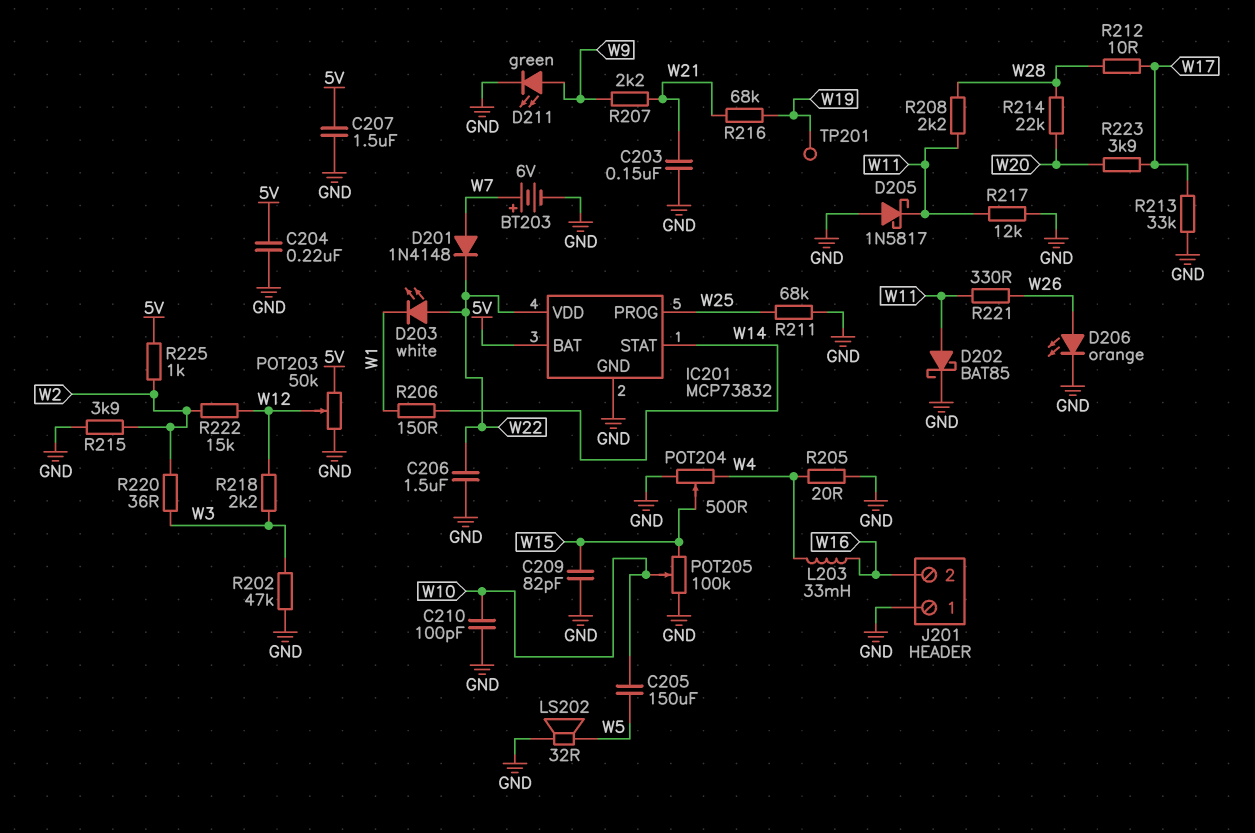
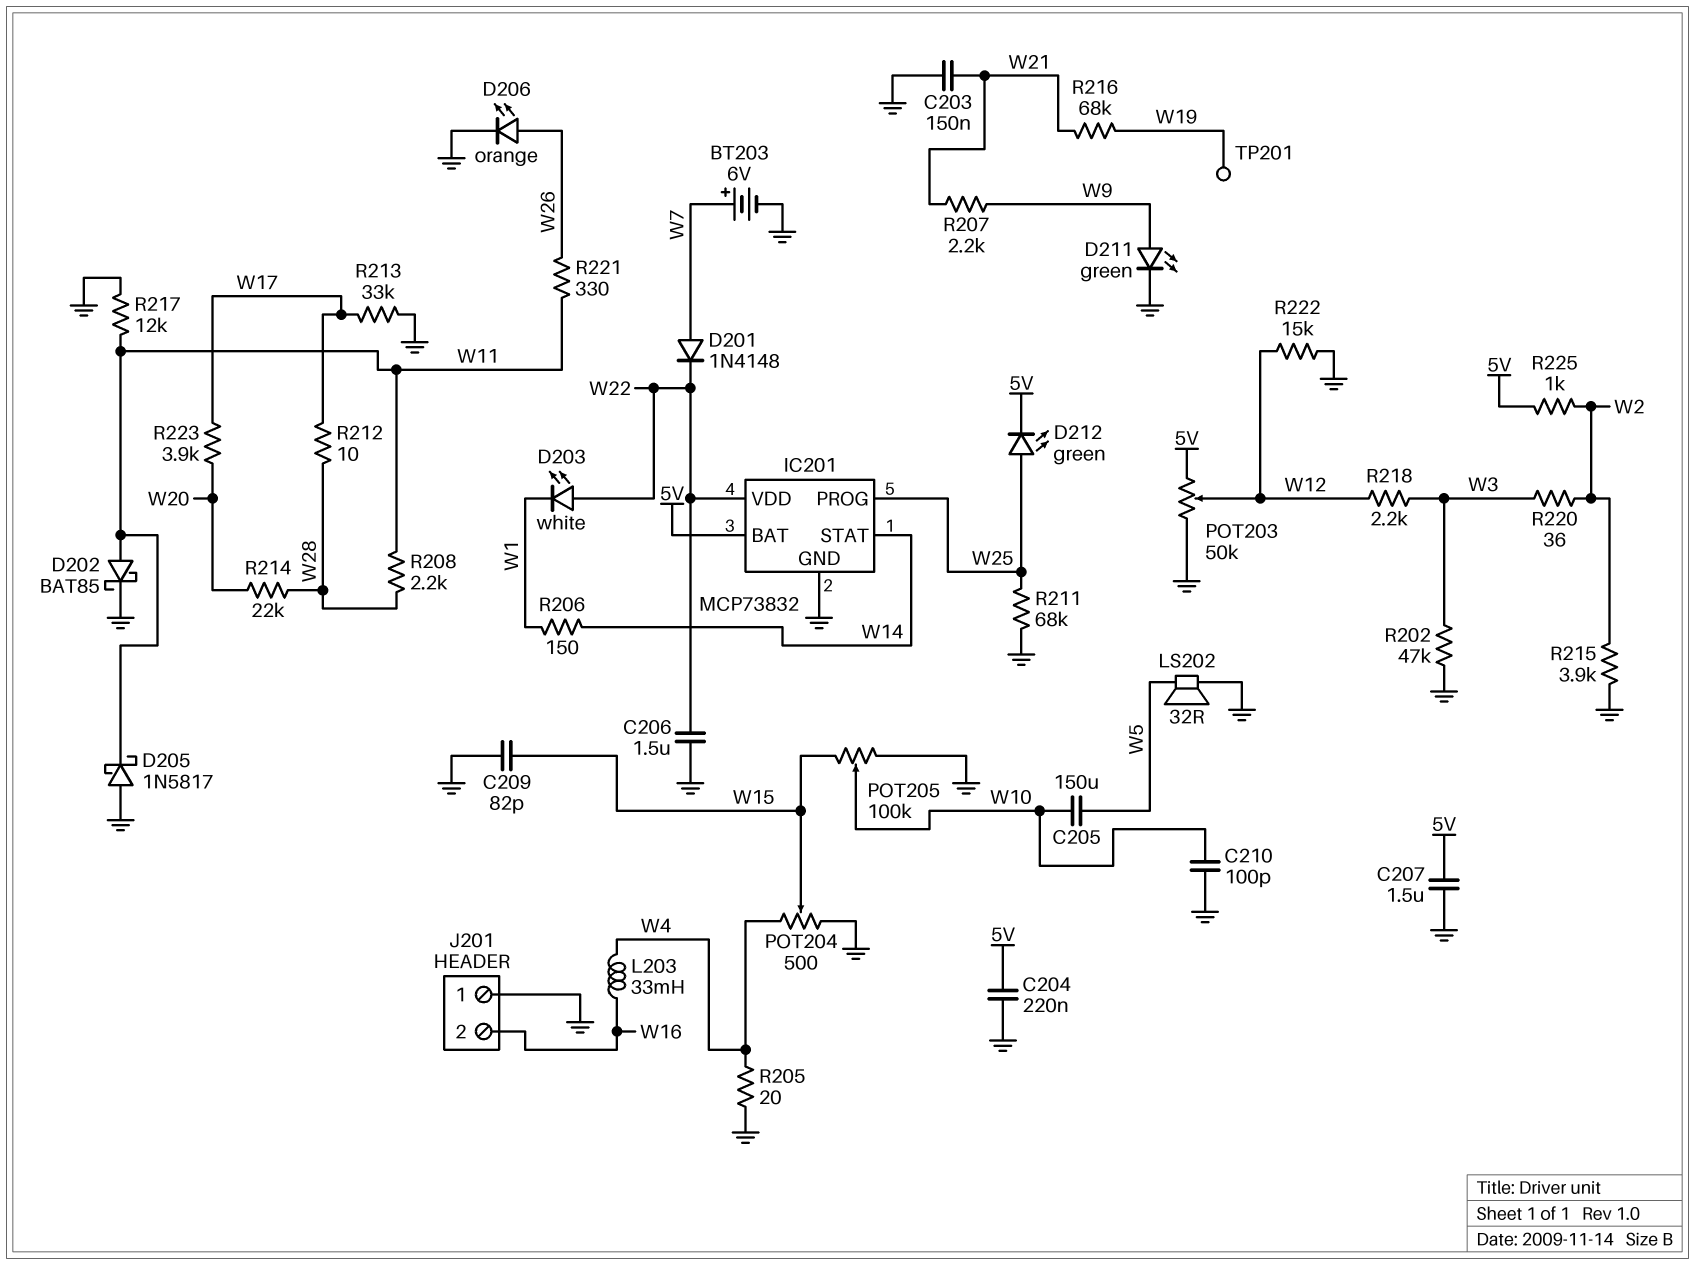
D212: none -> LED green (A W25, K 5V)
R222: 15k (W2, W12) -> 15k (GND, W12)

